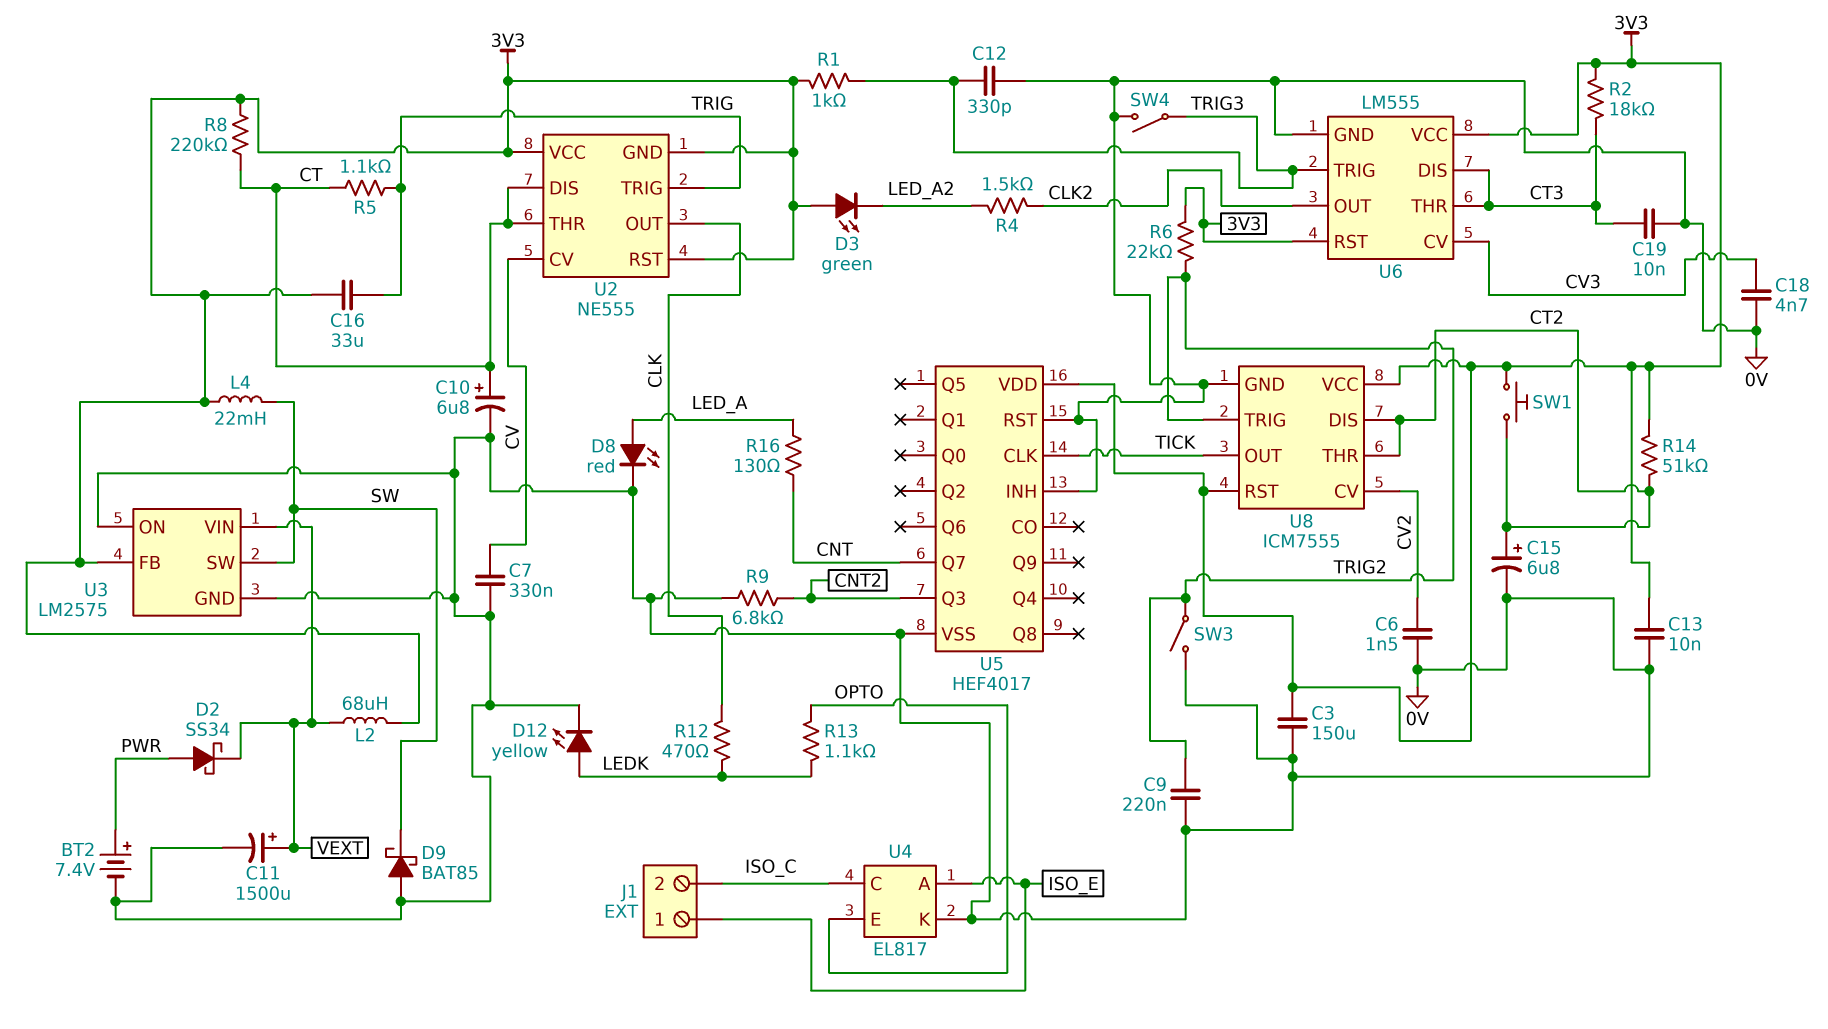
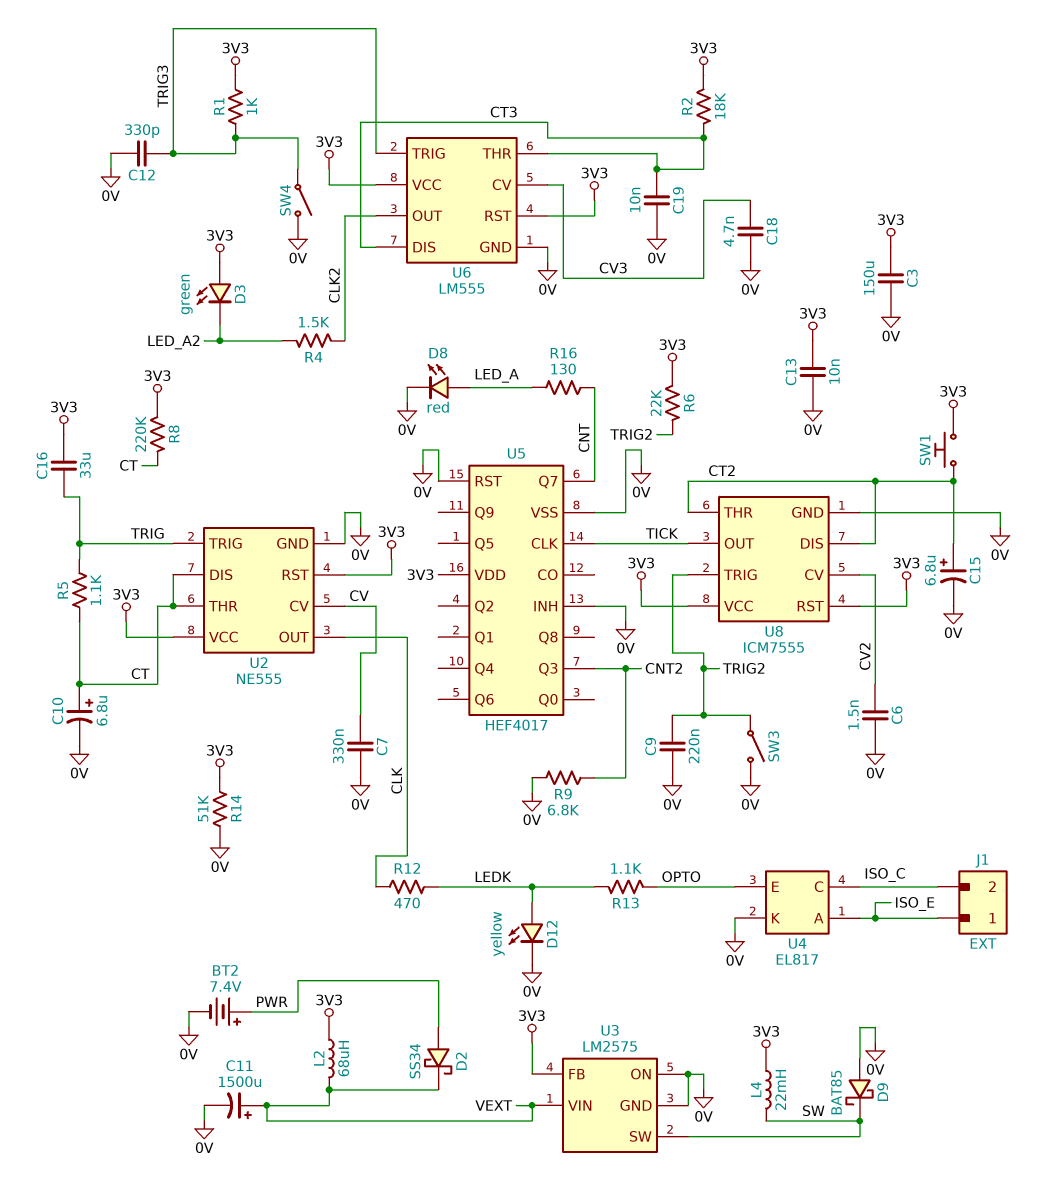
R14: 51k (3V3, CT2) -> 51k (0V, 3V3)
U2 pin GND: 3V3 -> 0V

